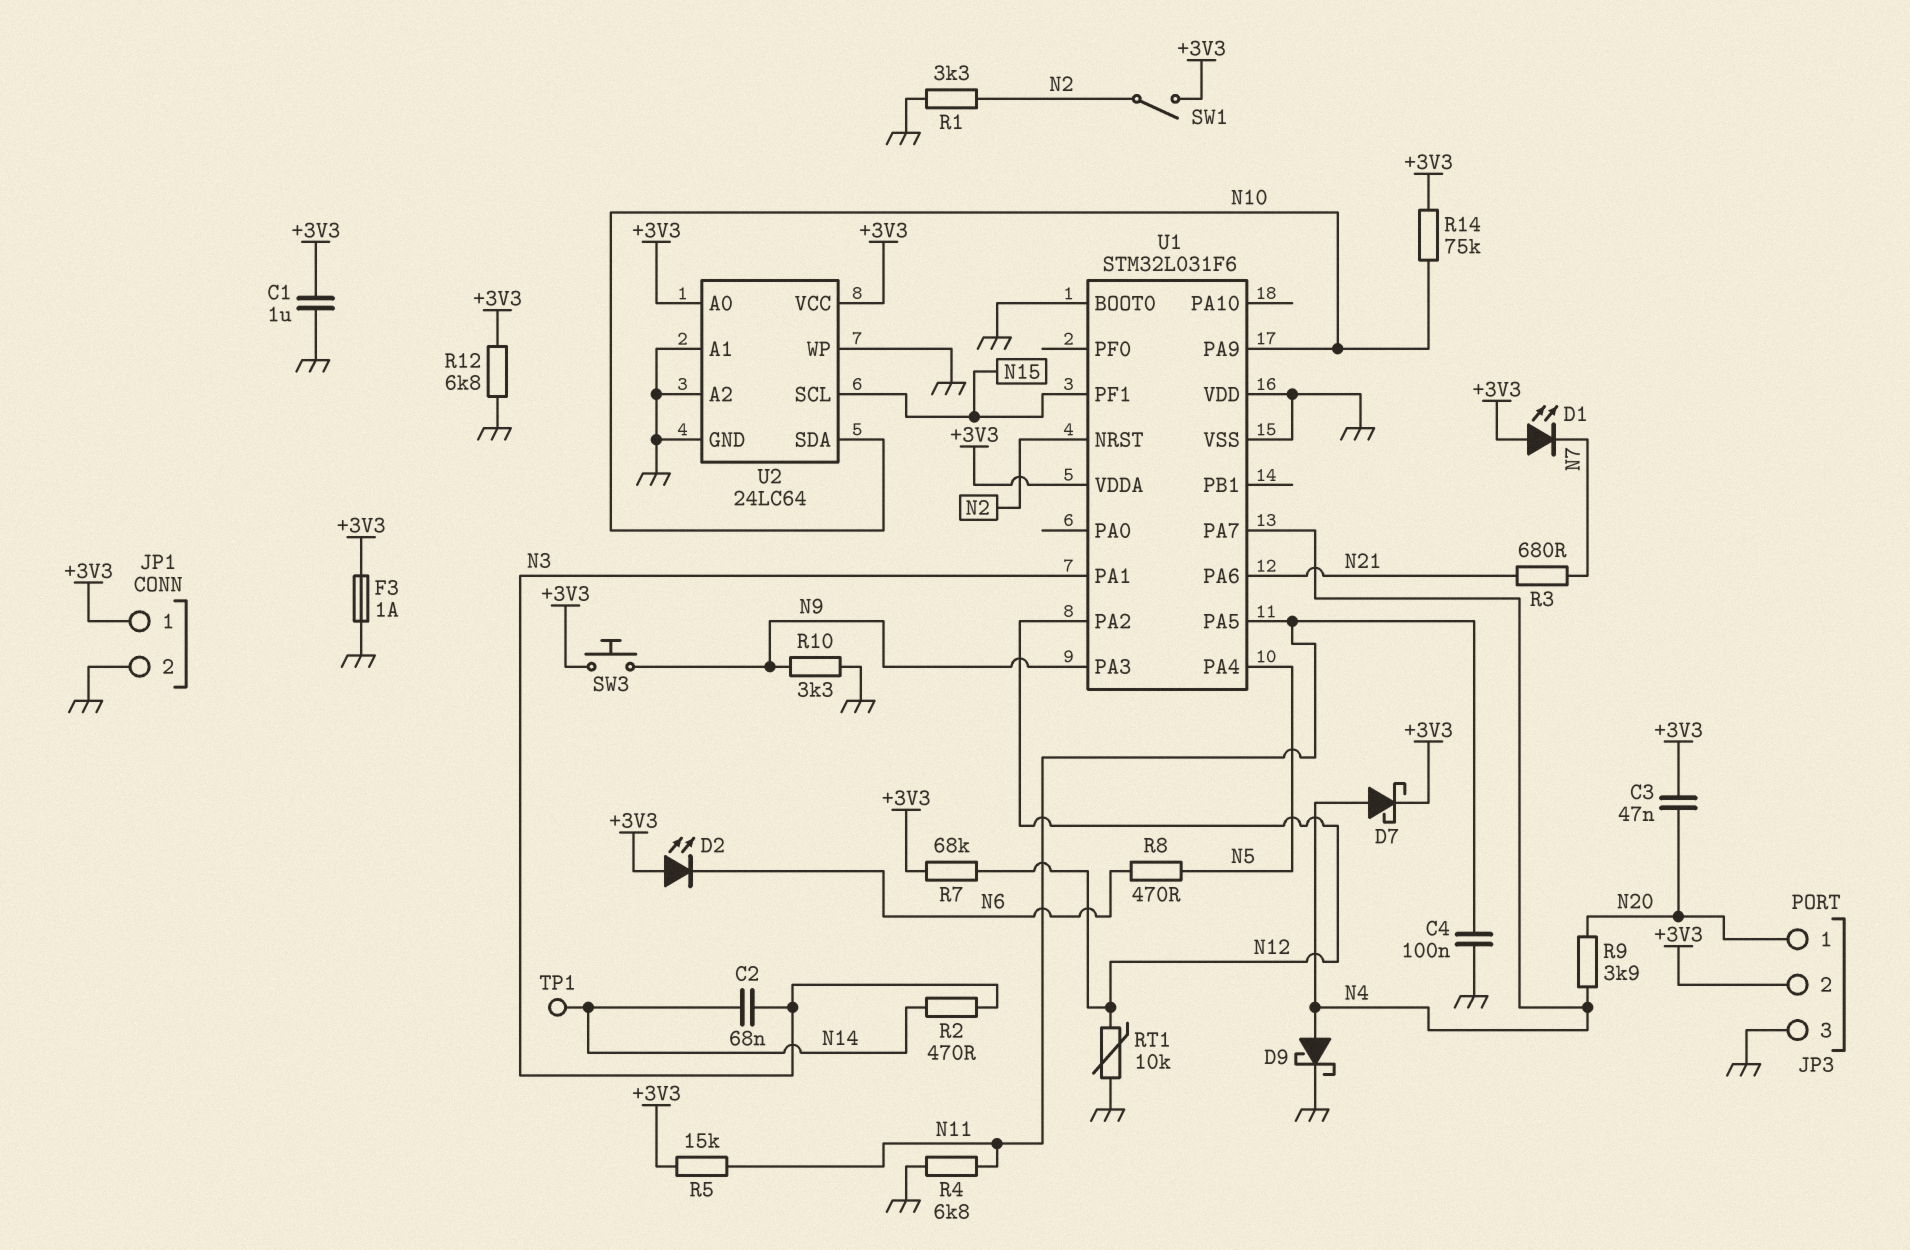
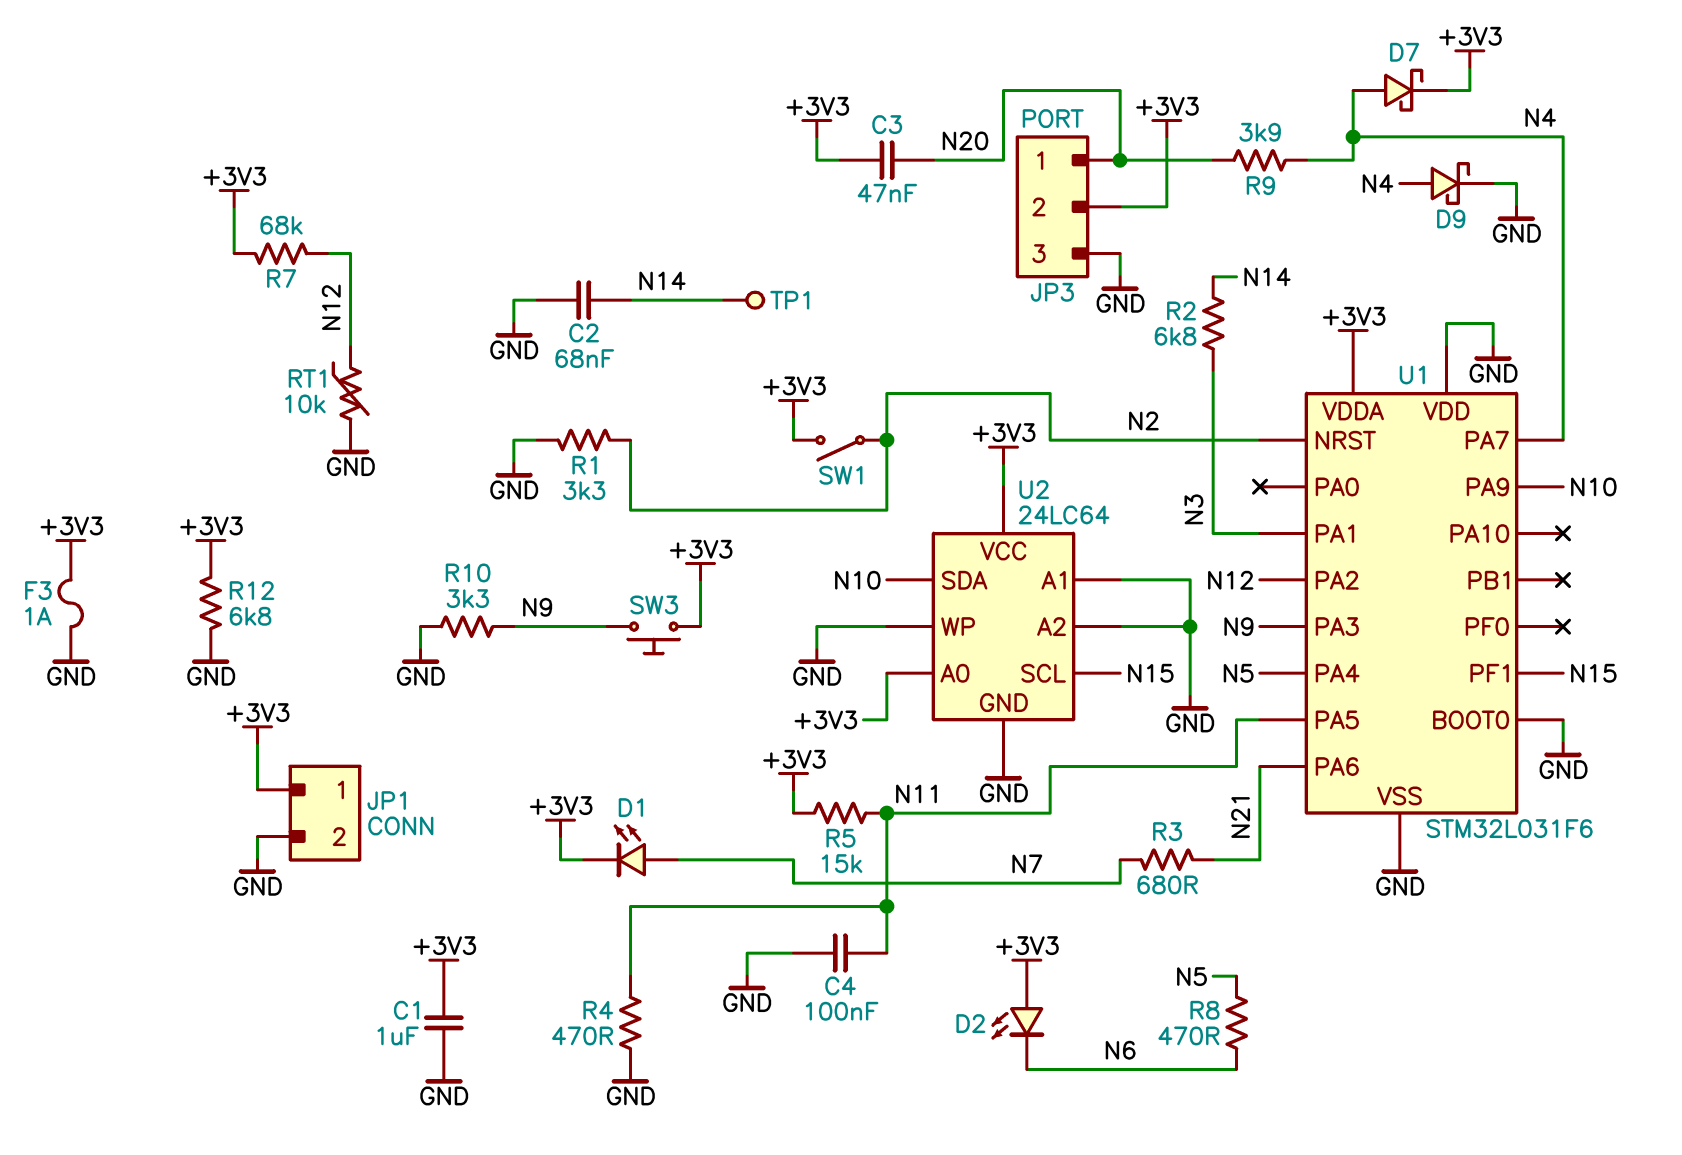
C2: 68nF (N3, N14) -> 68nF (GND, N14)
D1: LED (A +3V3, K N7) -> LED (A N7, K +3V3)
R2: 470 (N3, N14) -> 6.8k (N3, N14)
R4: 6.8k (GND, N11) -> 470 (GND, N11)
R14: 75k (+3V3, N10) -> none

